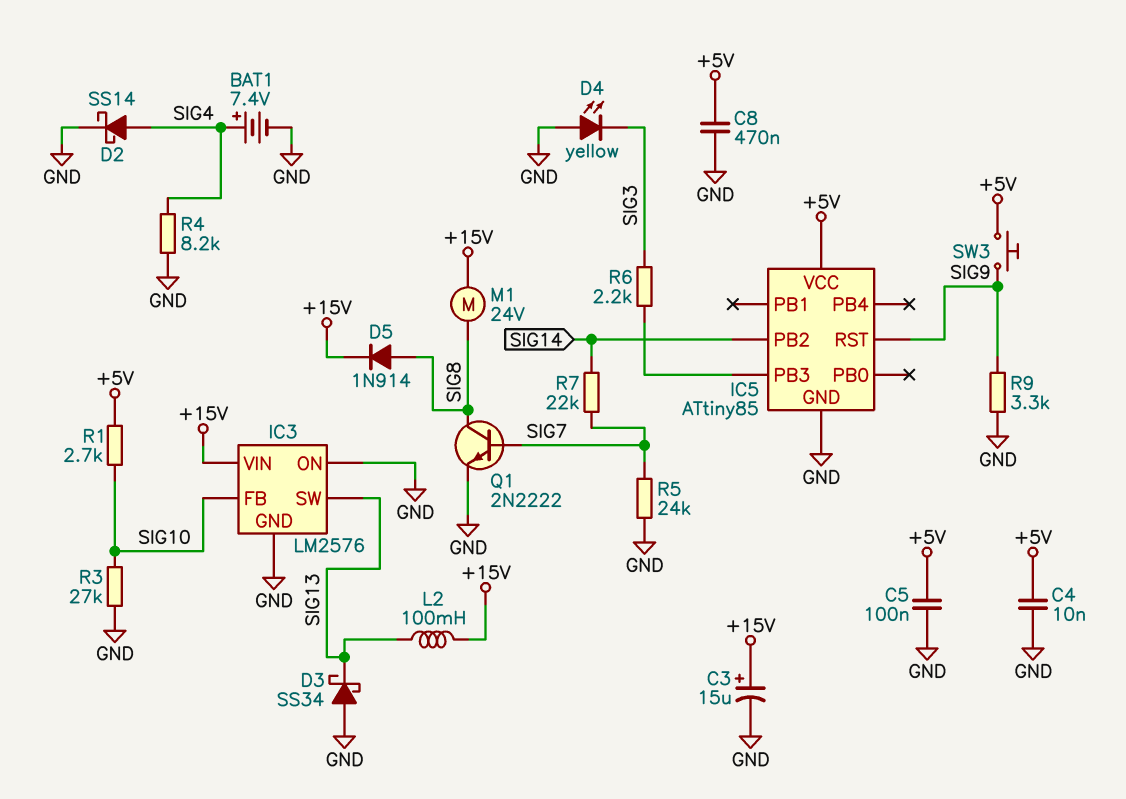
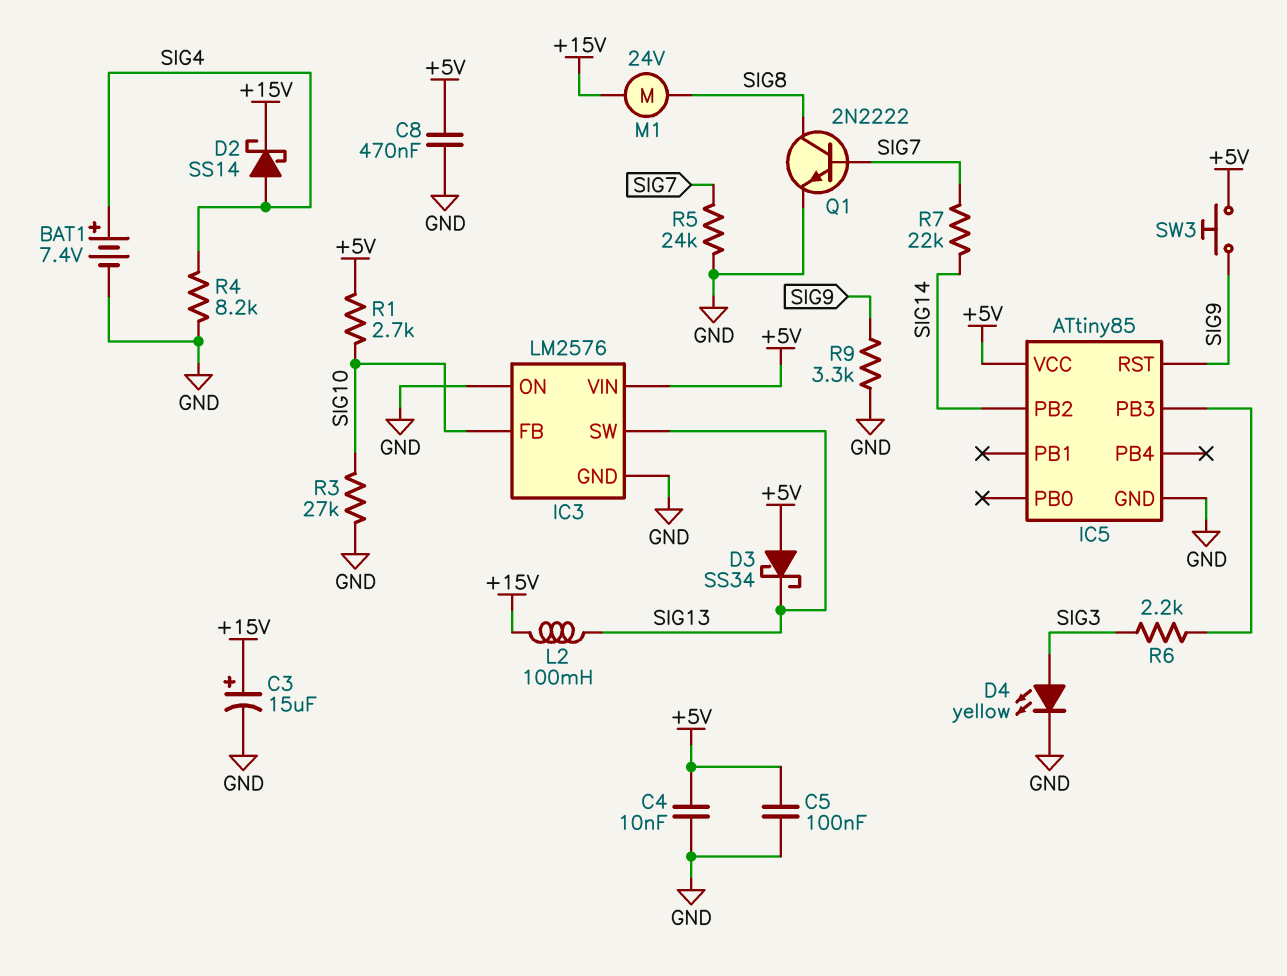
D2: schottky SS14 (A SIG4, K GND) -> schottky SS14 (A SIG4, K +15V)
D3: schottky SS34 (A GND, K SIG13) -> schottky SS34 (A +5V, K SIG13)
D4: LED yellow (A GND, K SIG3) -> LED yellow (A SIG3, K GND)
D5: diode 1N914 (A SIG8, K +15V) -> none
IC3 pin VIN: +15V -> +5V

